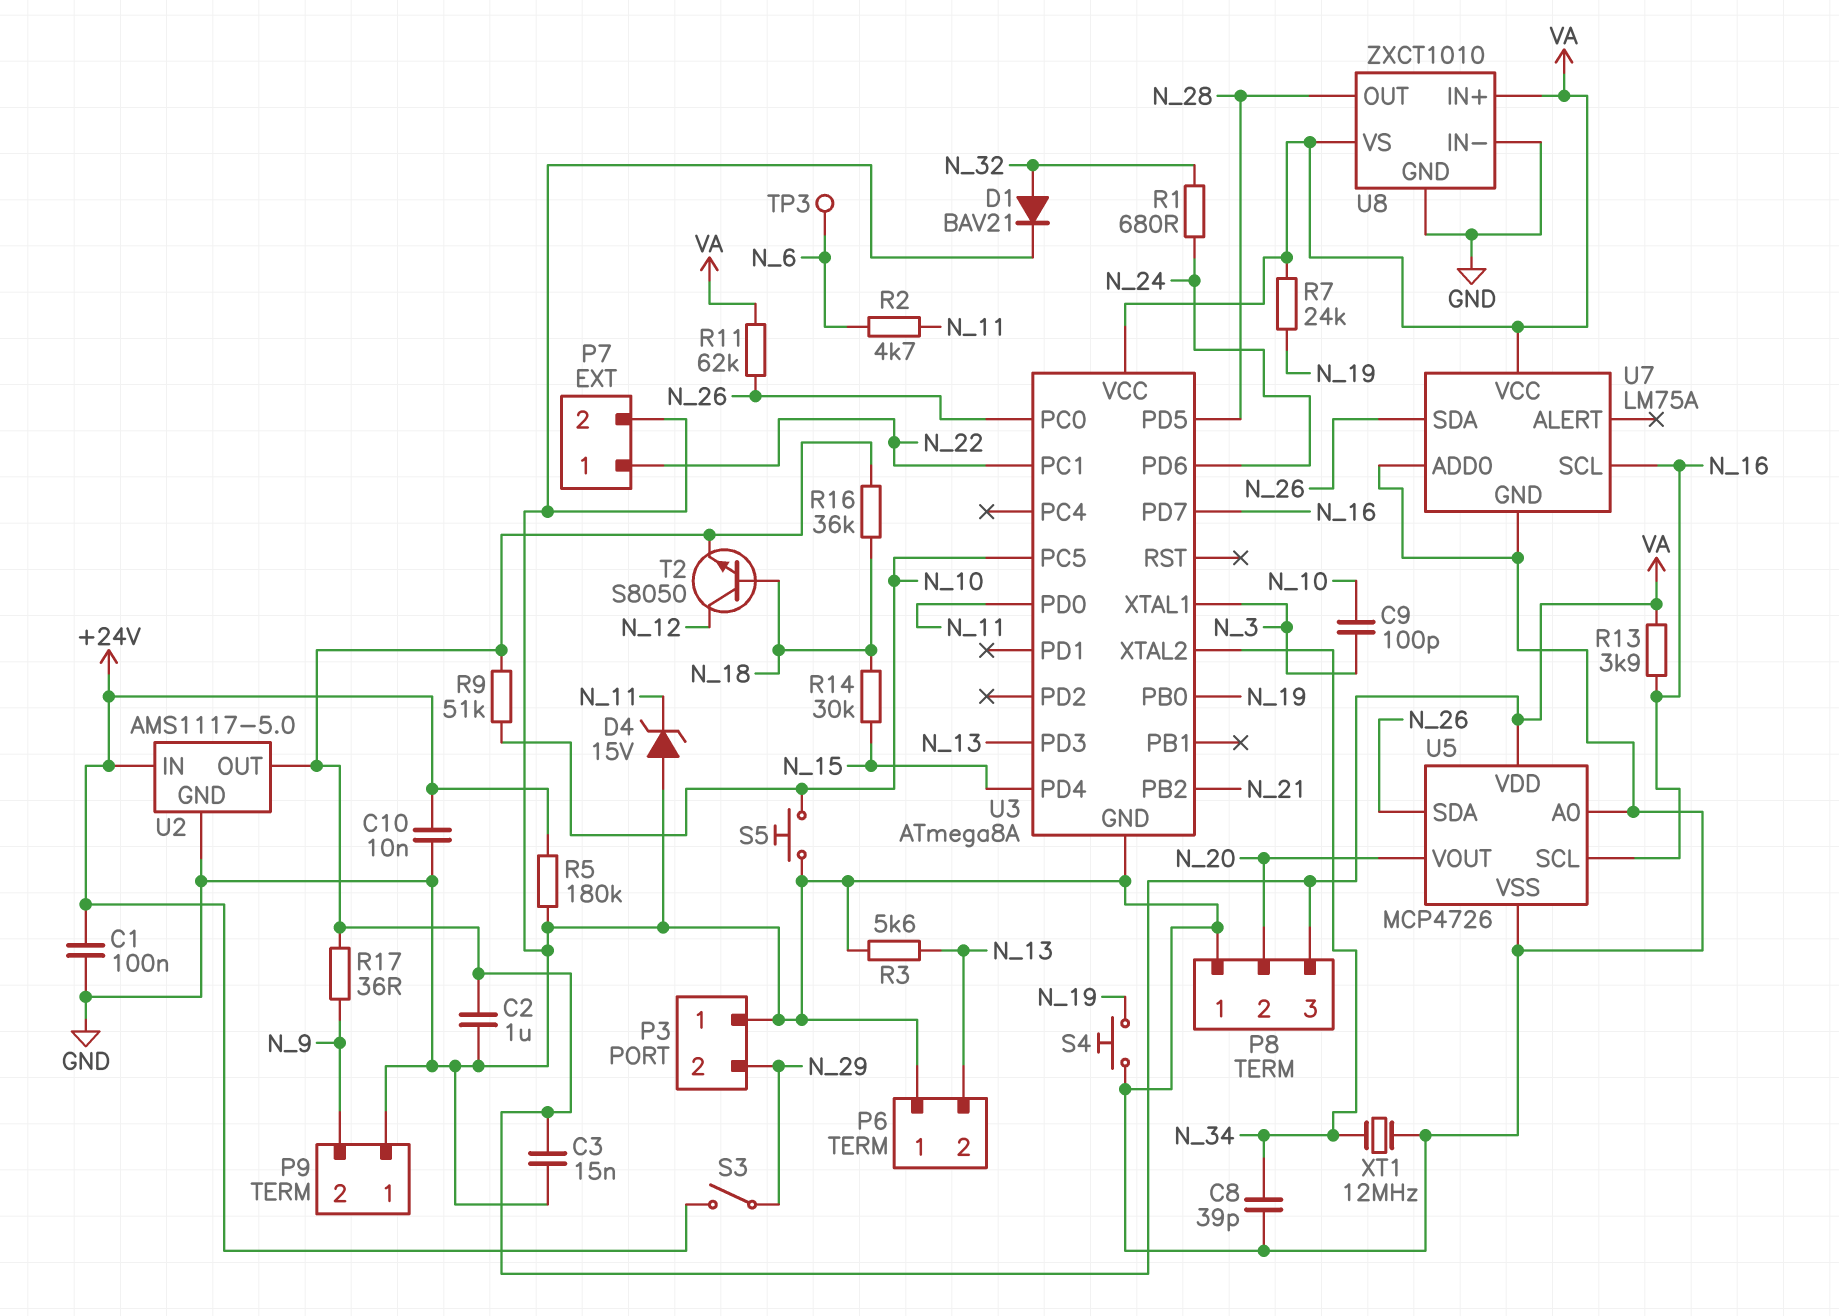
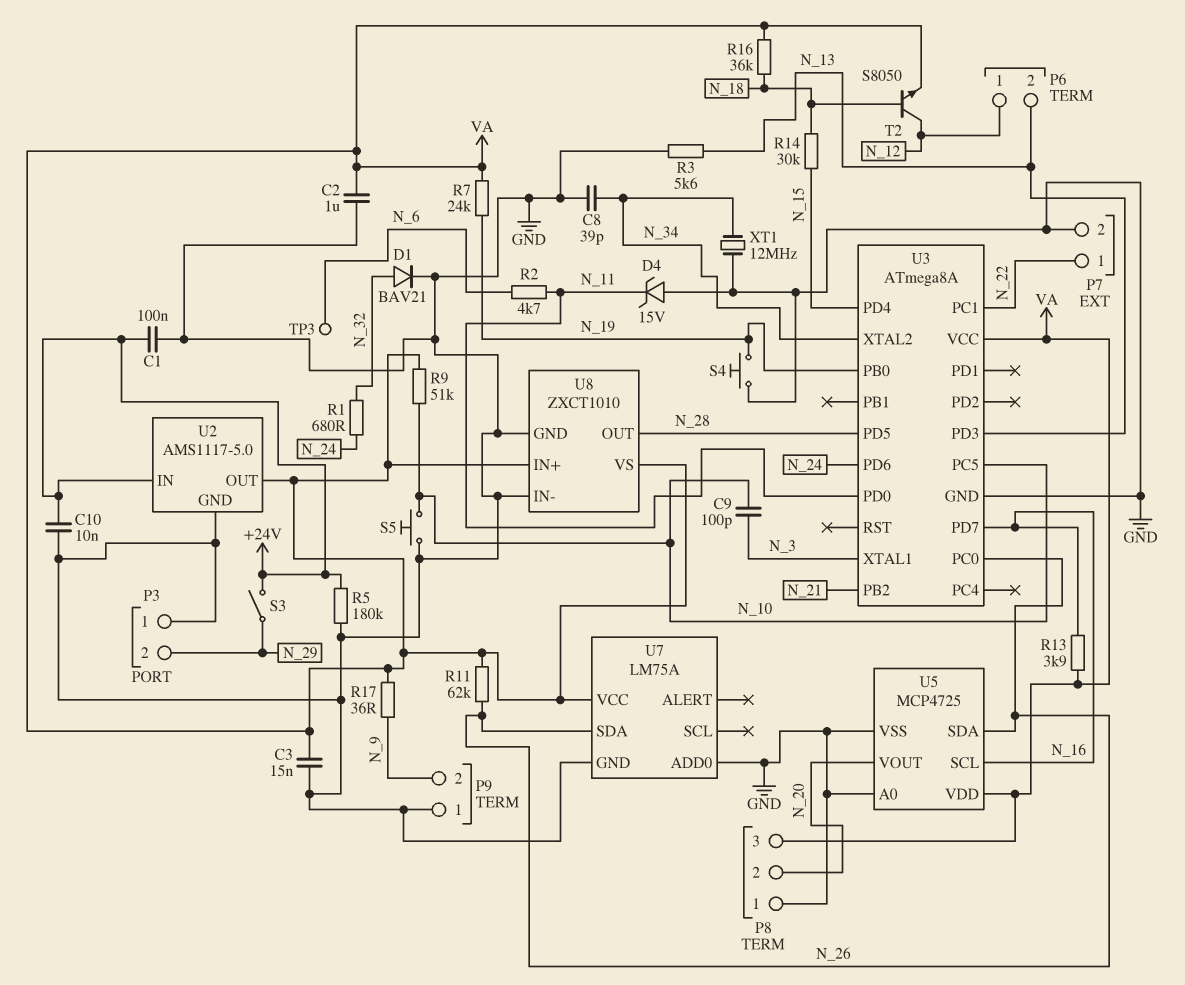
P6 pin 1: GND -> N_12
U5: MCP4726 -> MCP4725
U7 pin SCL: N_16 -> none

